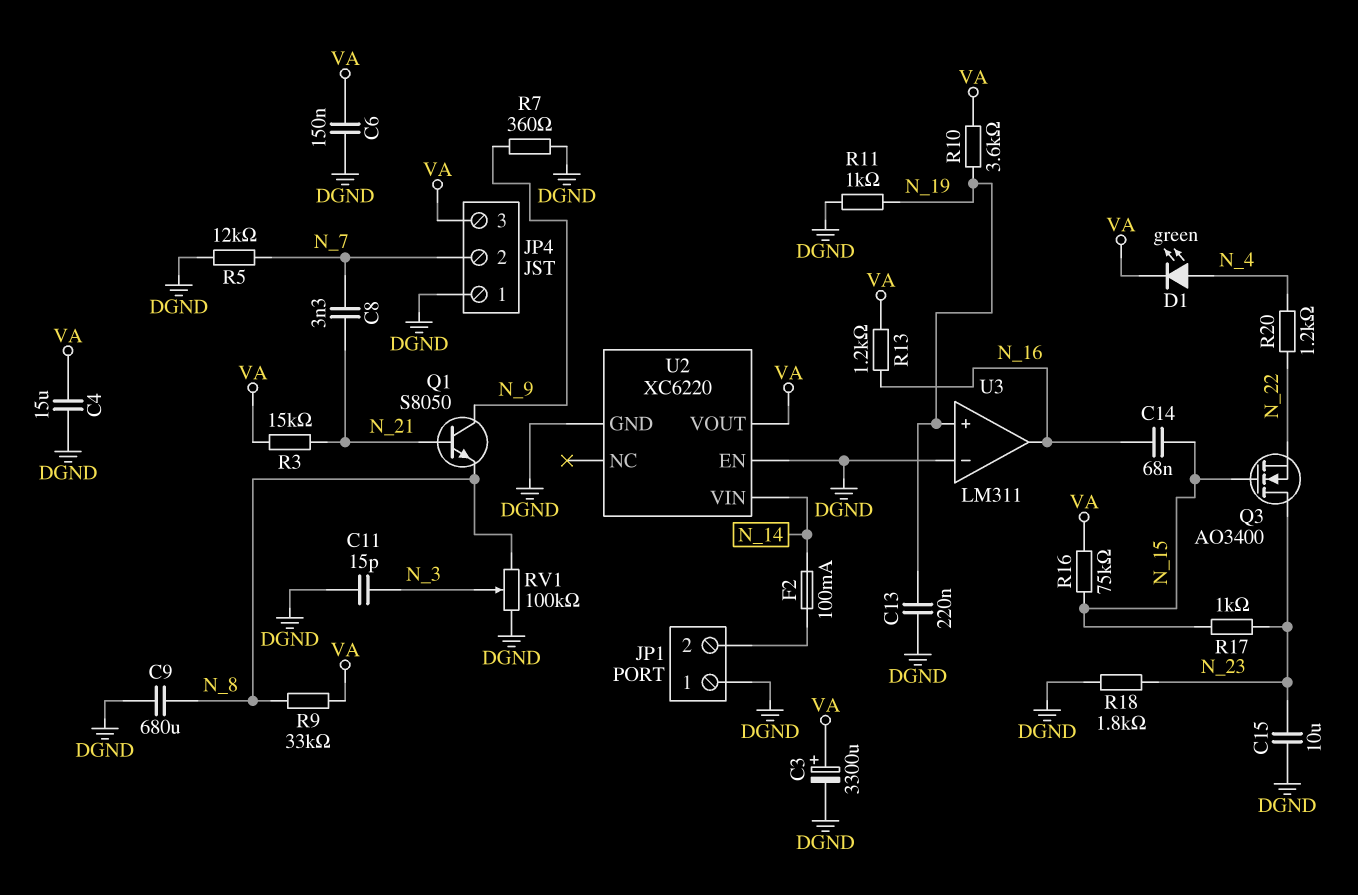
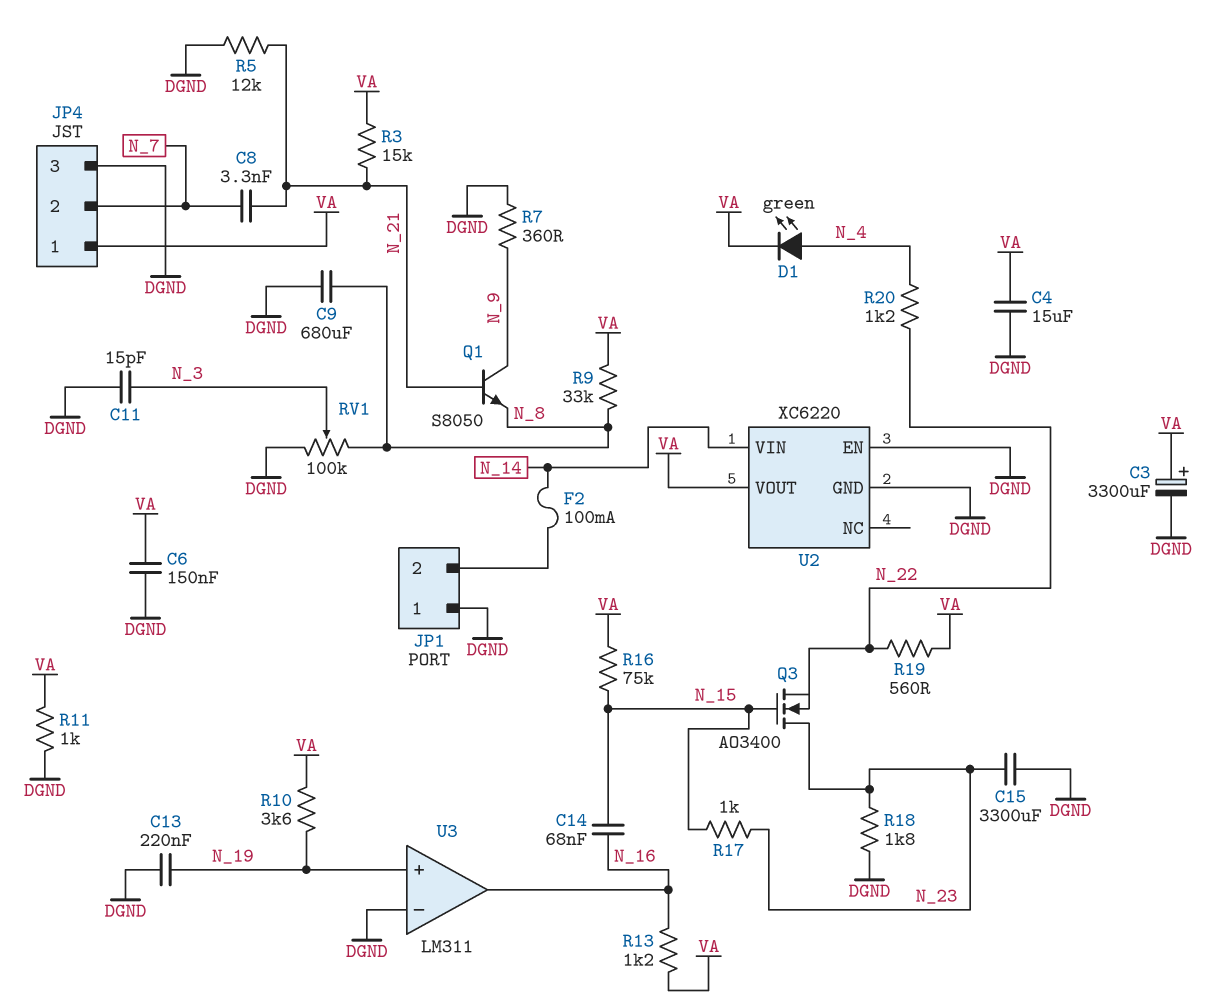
C15: 10uF (DGND, N_23) -> 3300uF (DGND, N_23)
JP4 pin 1: DGND -> VA
JP4 pin 3: VA -> DGND
R5: 12k (DGND, N_7) -> 12k (DGND, N_21)
R11: 1k (DGND, N_19) -> 1k (DGND, VA)
R19: none -> 560 (N_22, VA)

